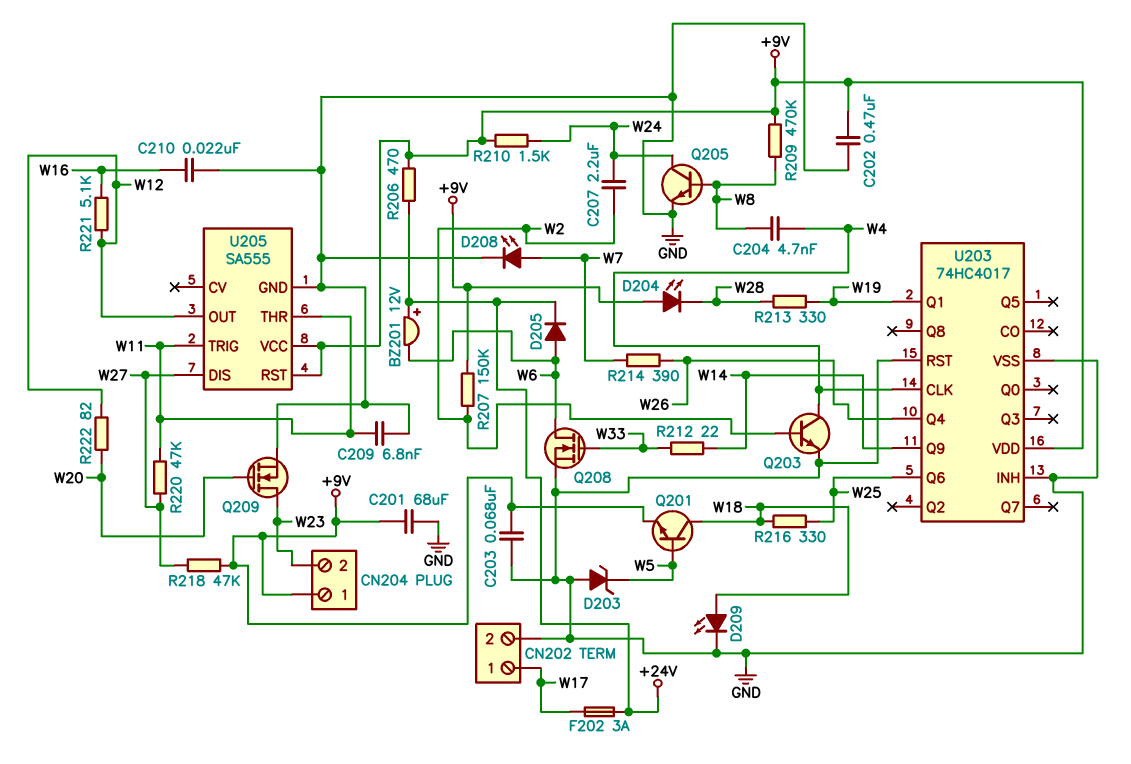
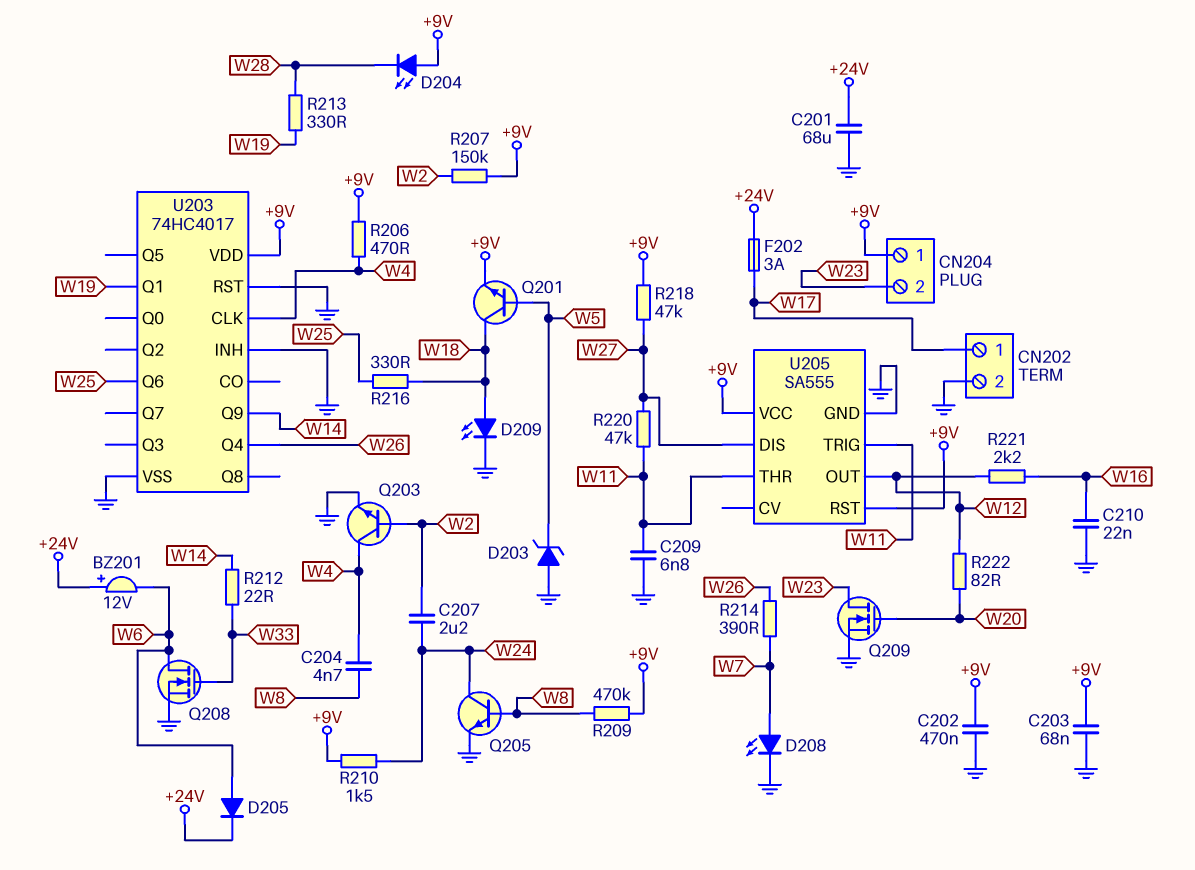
C201: 68uF (+9V, GND) -> 68uF (+24V, GND)
R206: 470 (+9V, +24V) -> 470 (+9V, W4)
R221: 5.1k (W12, W16) -> 2.2k (W12, W16)

